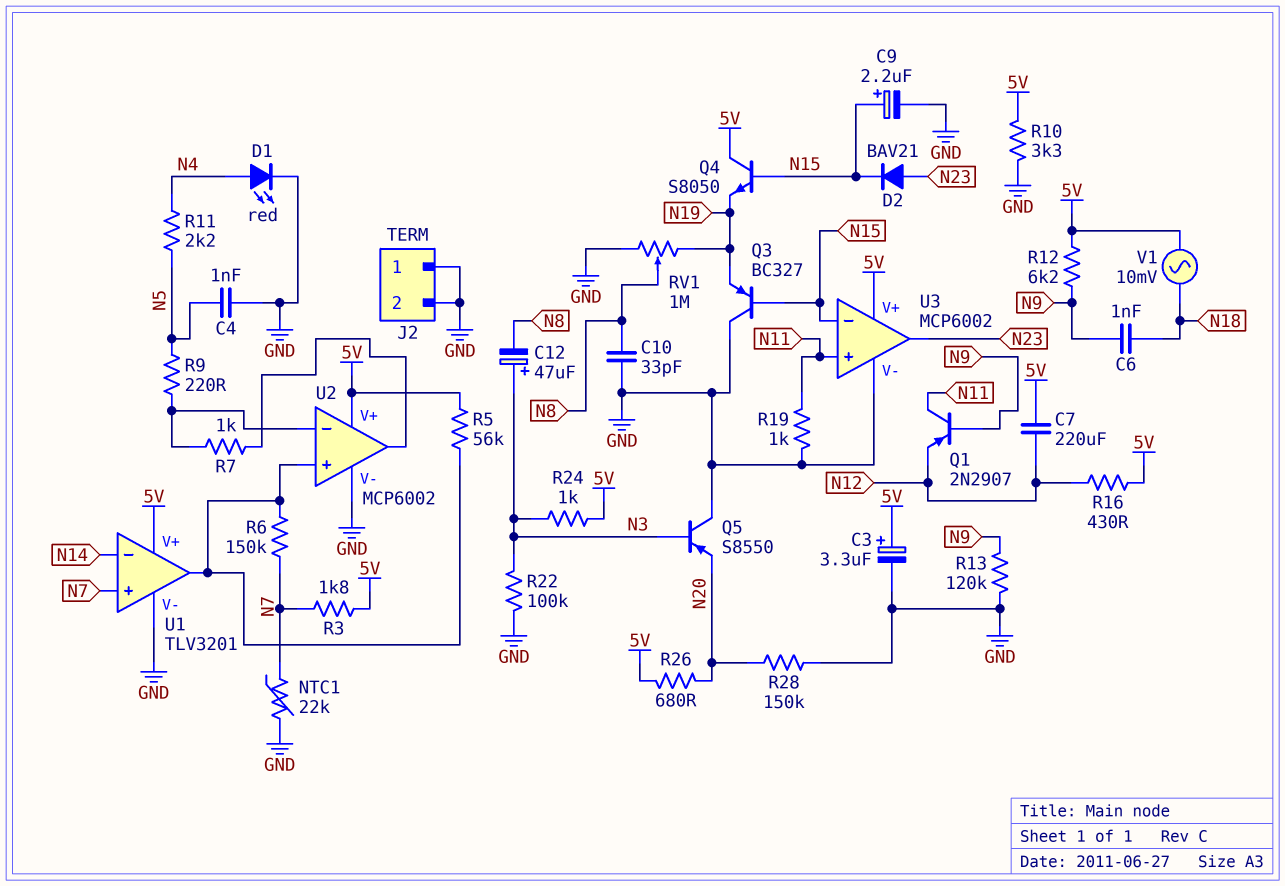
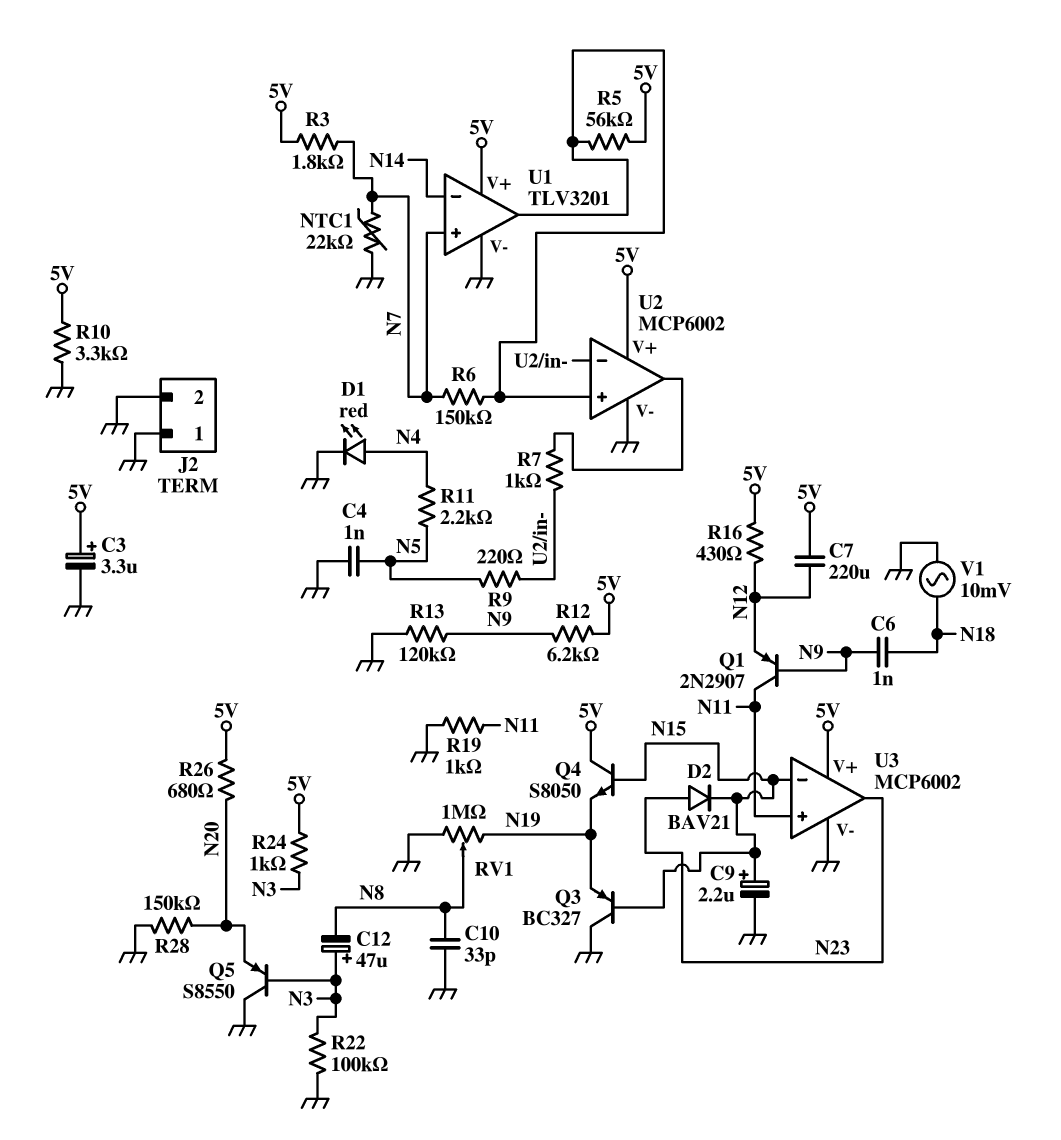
V1: AC 10mV (5V, N18) -> AC 10mV (GND, N18)

